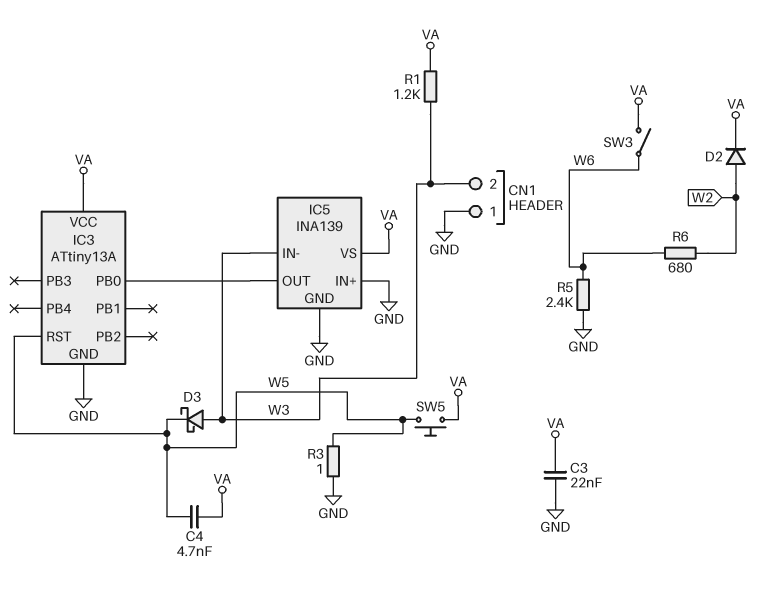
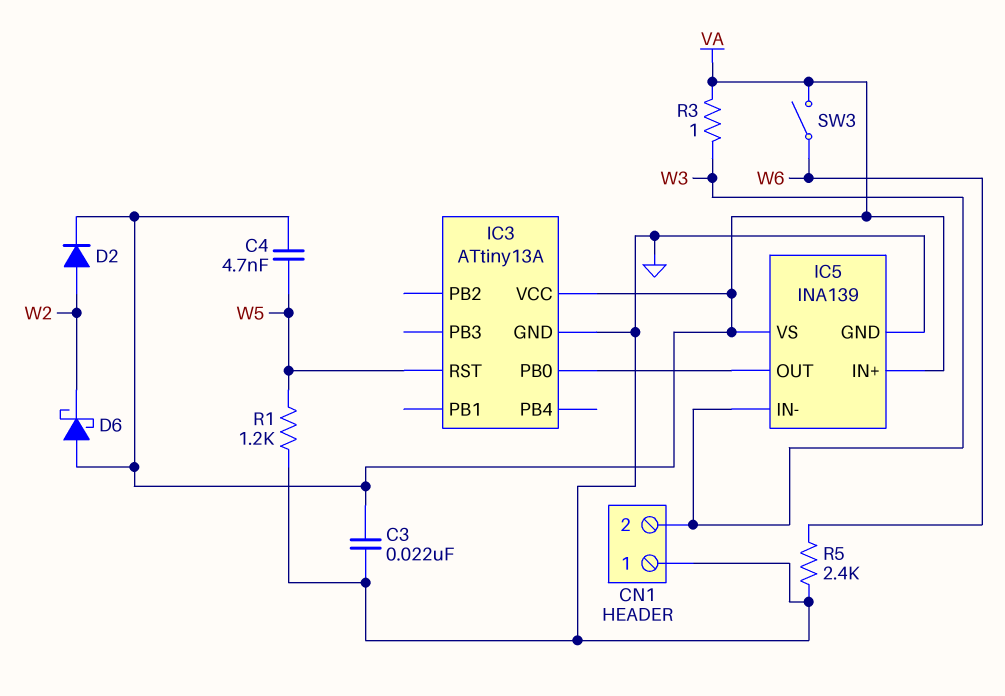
D3: schottky (A W3, K W5) -> none
D6: none -> schottky (A VA, K W2)
IC5 pin IN+: GND -> VA
R1: 1.2k (VA, W3) -> 1.2k (GND, W5)
R3: 1 (GND, W5) -> 1 (VA, W3)
R6: 680 (W2, W6) -> none
SW5: button (VA, W5) -> none

